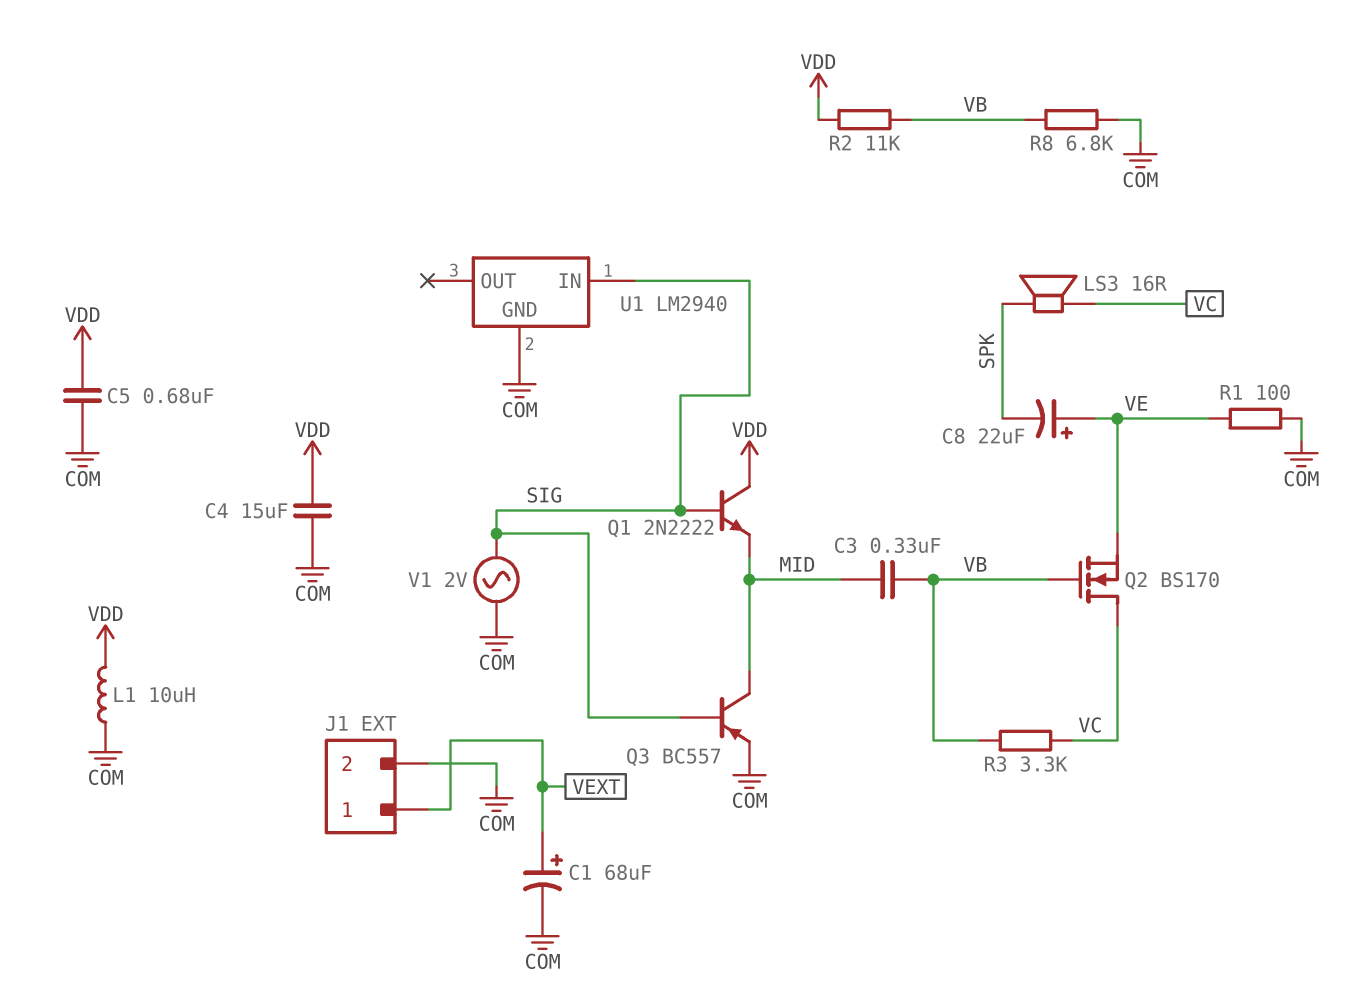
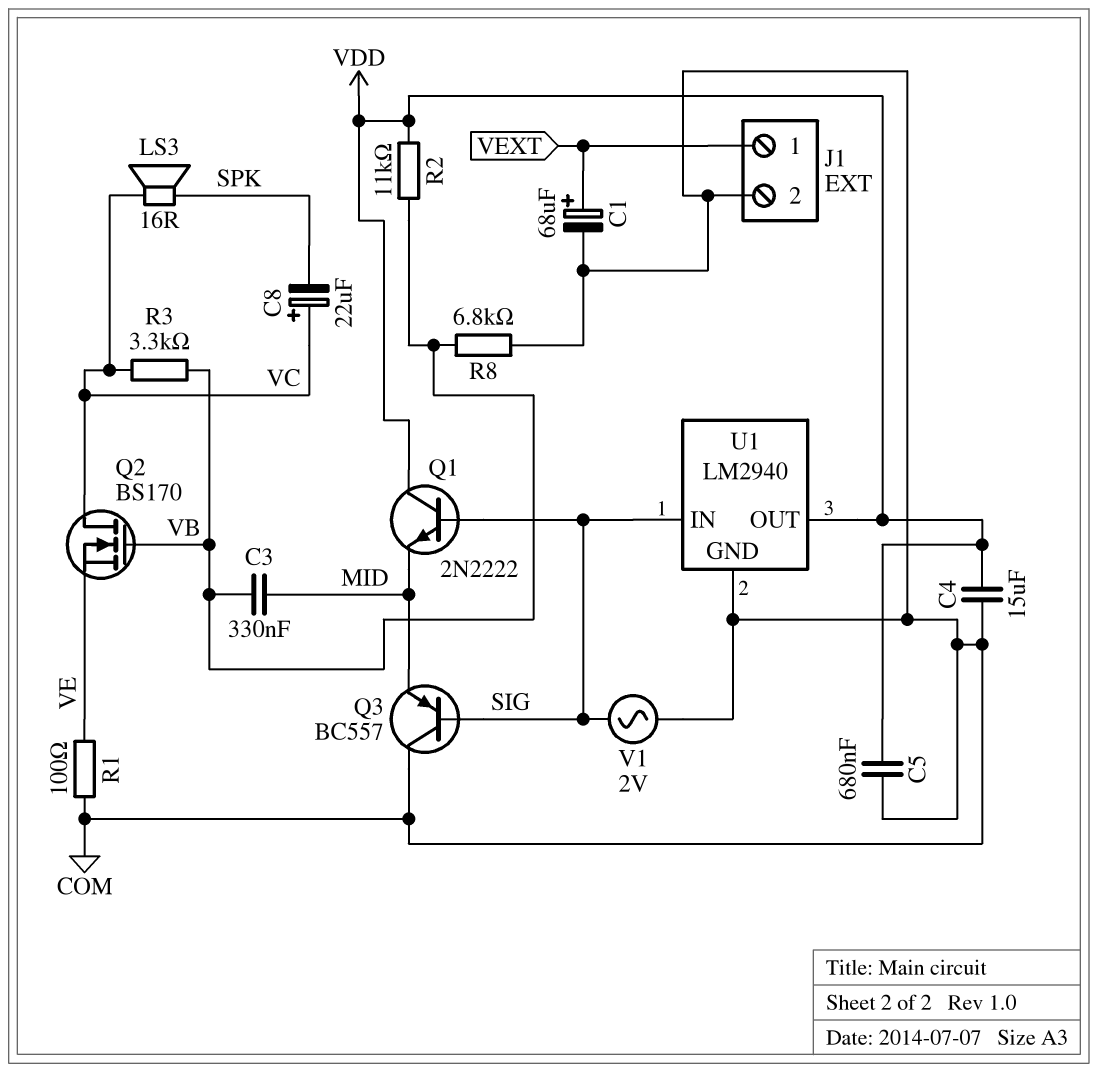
C8: 22uF (plus VE, minus SPK) -> 22uF (plus VC, minus SPK)
L1: 10uH (COM, VDD) -> none
Q3: PNP BC557 (B SIG, C MID, E COM) -> PNP BC557 (B SIG, C COM, E MID)
U1 pin OUT: none -> VDD

